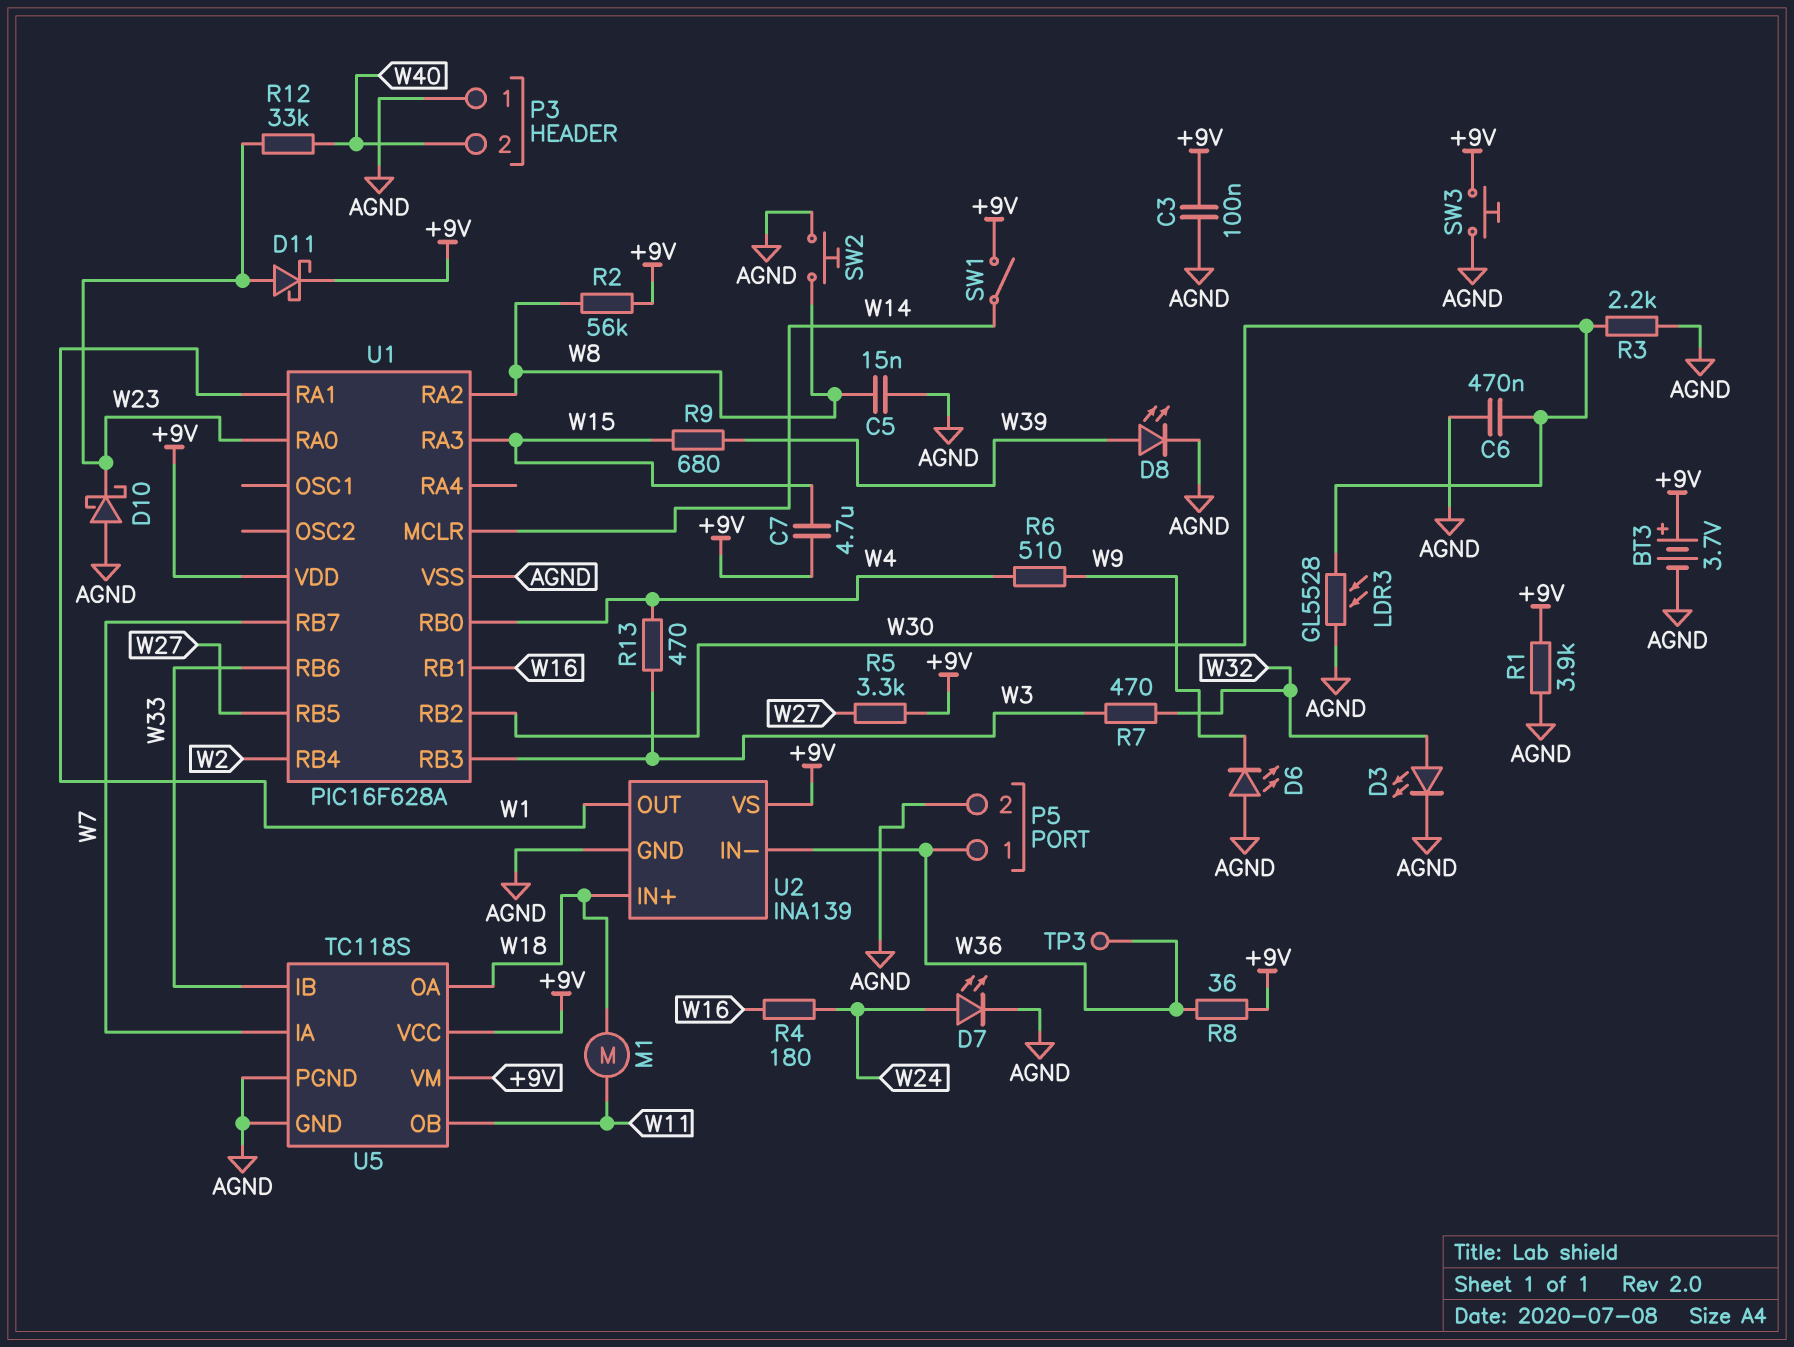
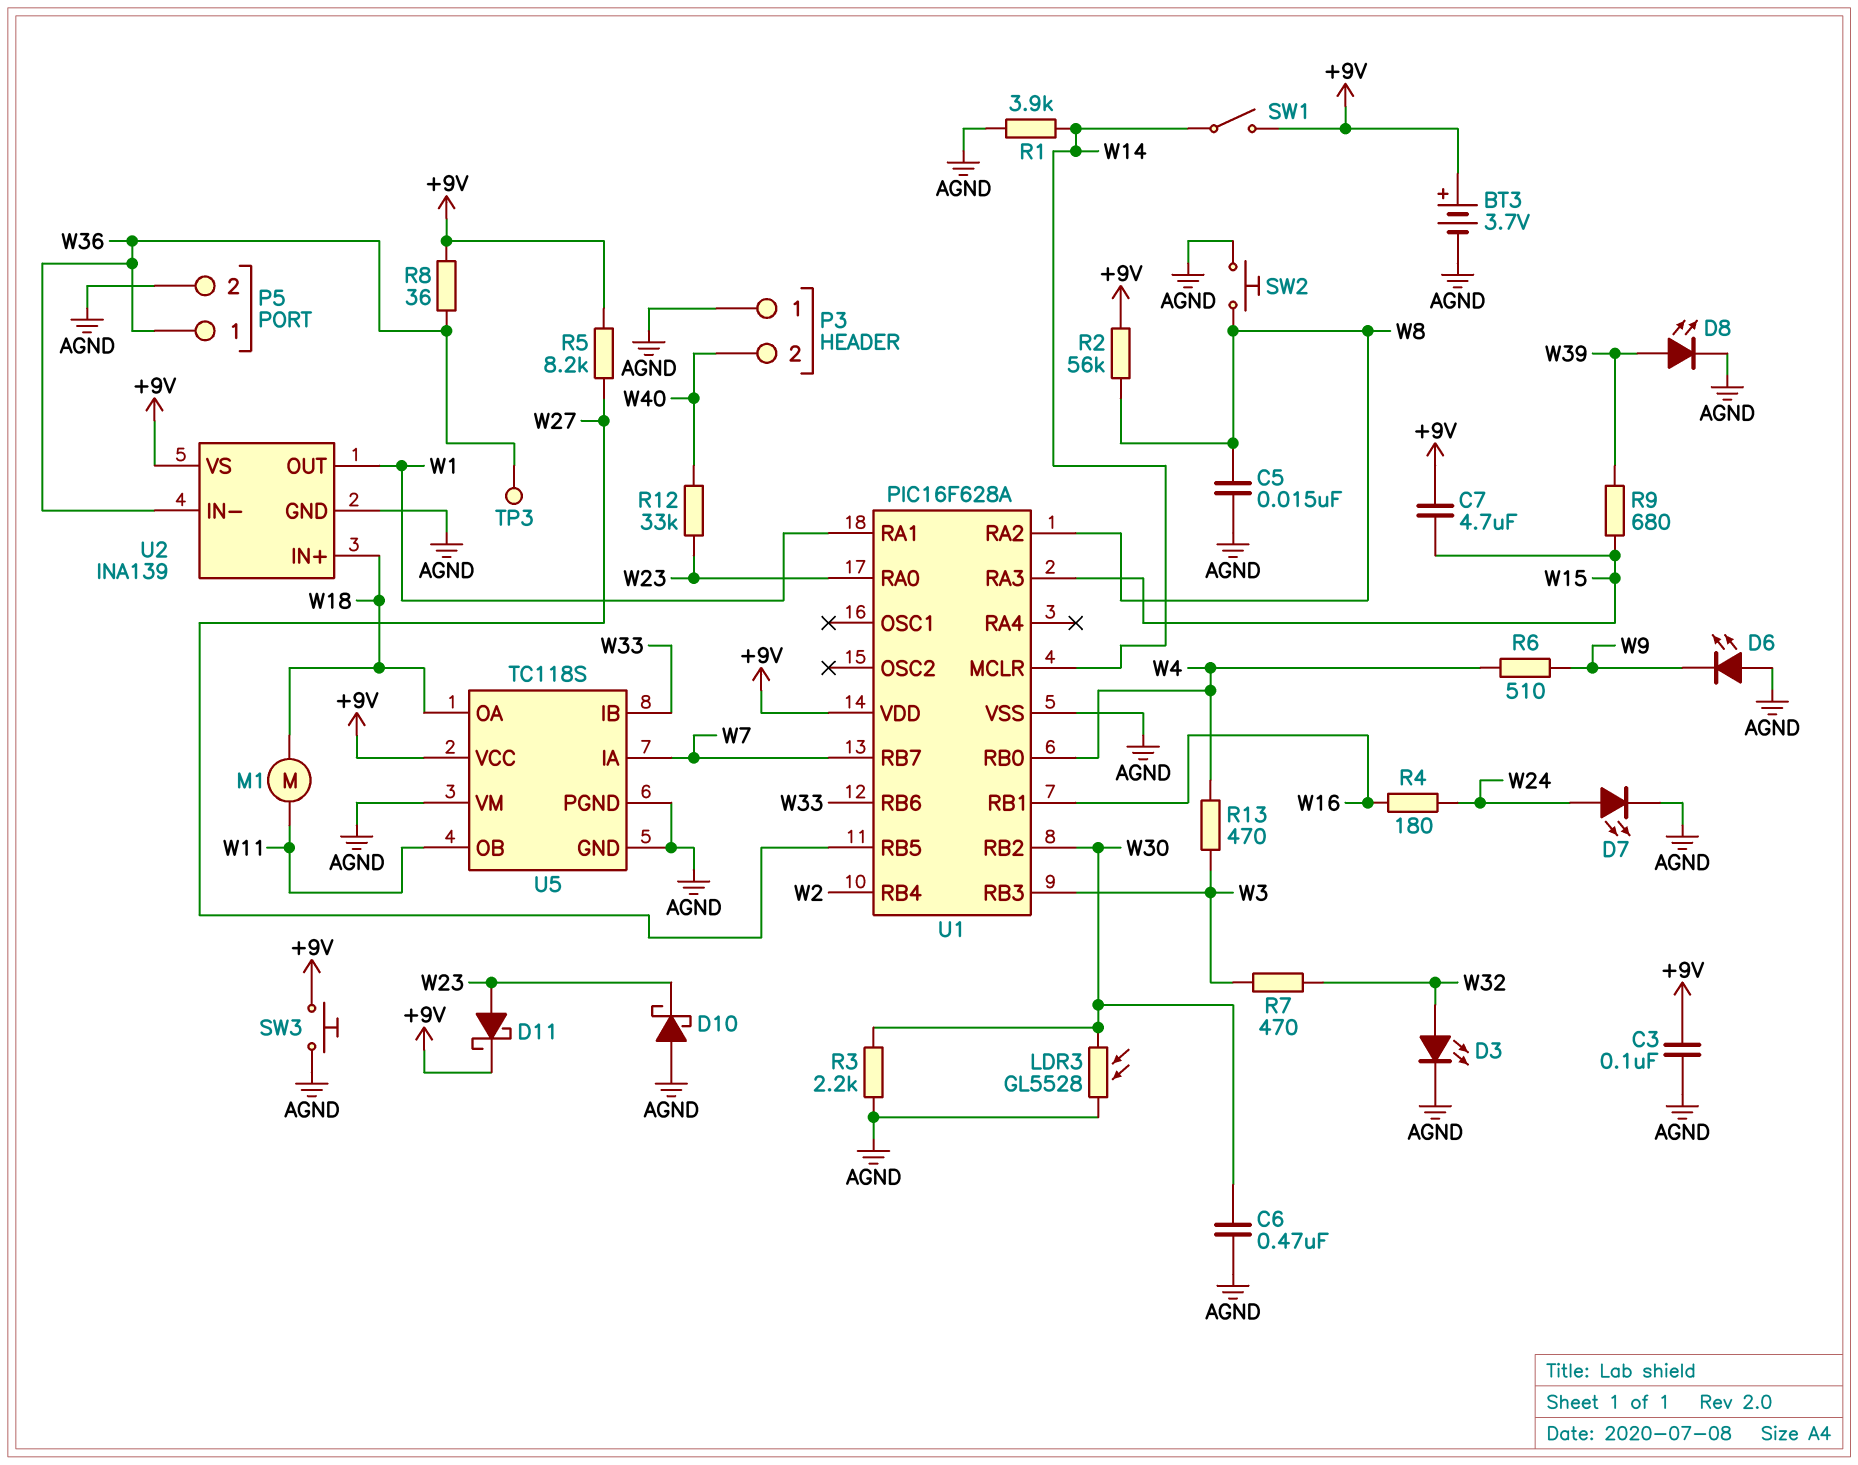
R1: 3.9k (+9V, AGND) -> 3.9k (AGND, W14)
R5: 3.3k (+9V, W27) -> 8.2k (+9V, W27)
U5 pin VM: +9V -> AGND

